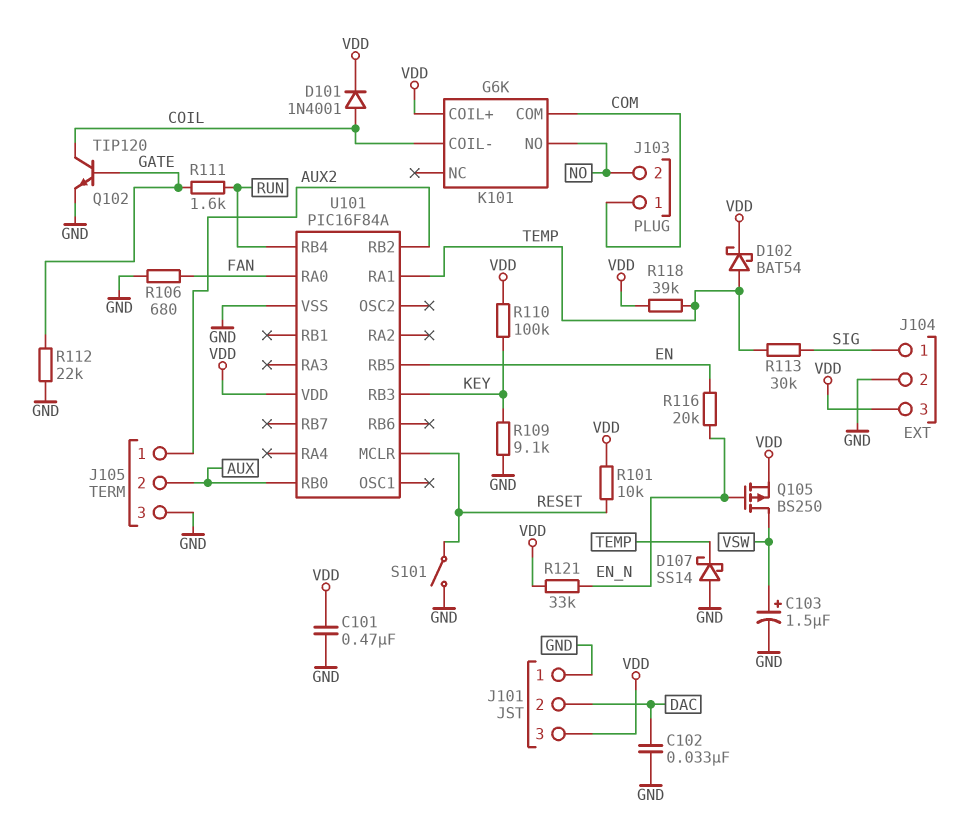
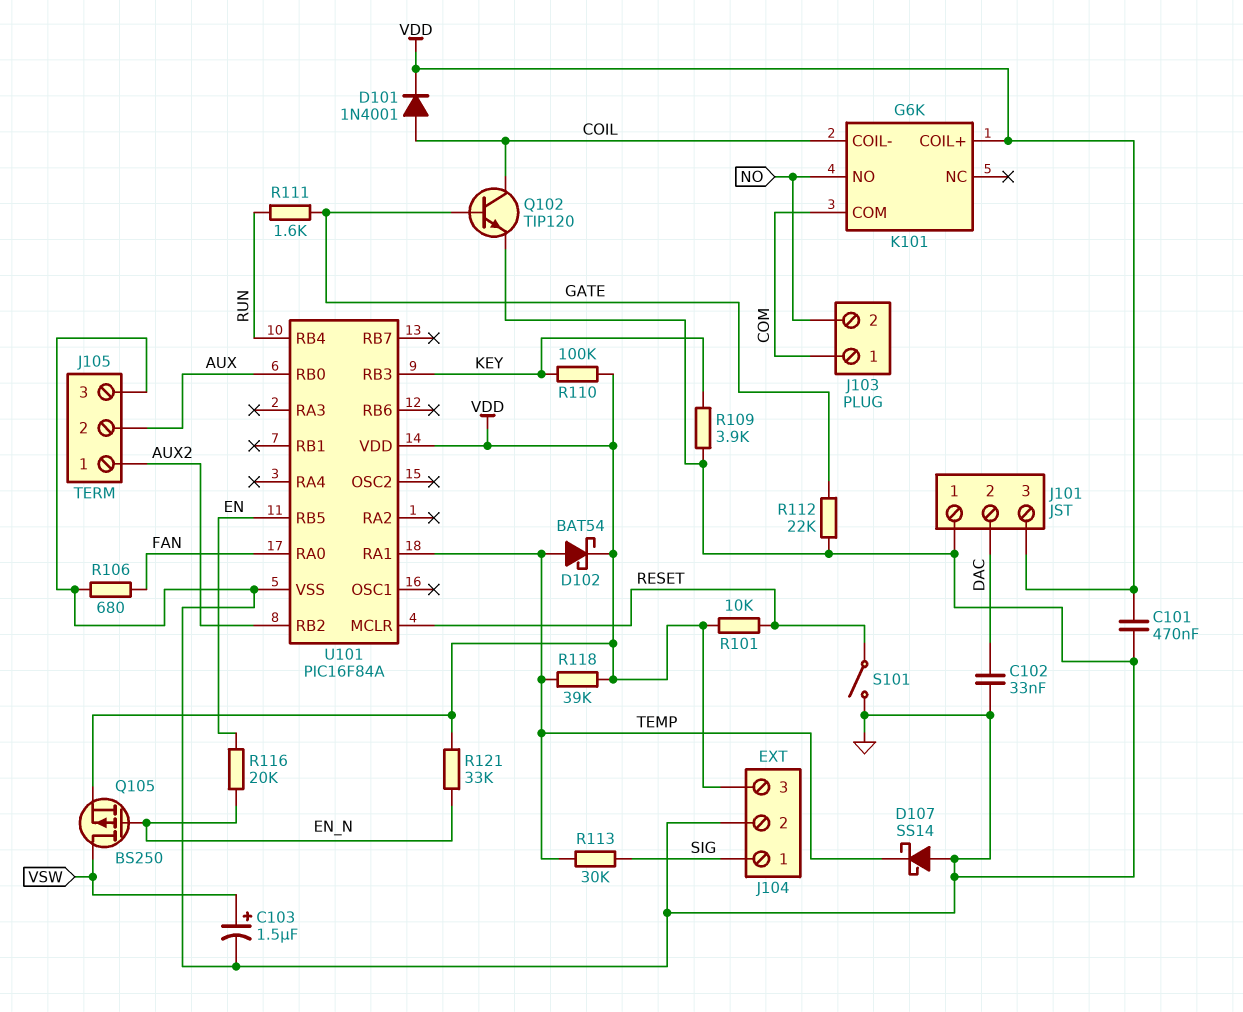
R109: 9.1k (GND, KEY) -> 3.9k (GND, KEY)

